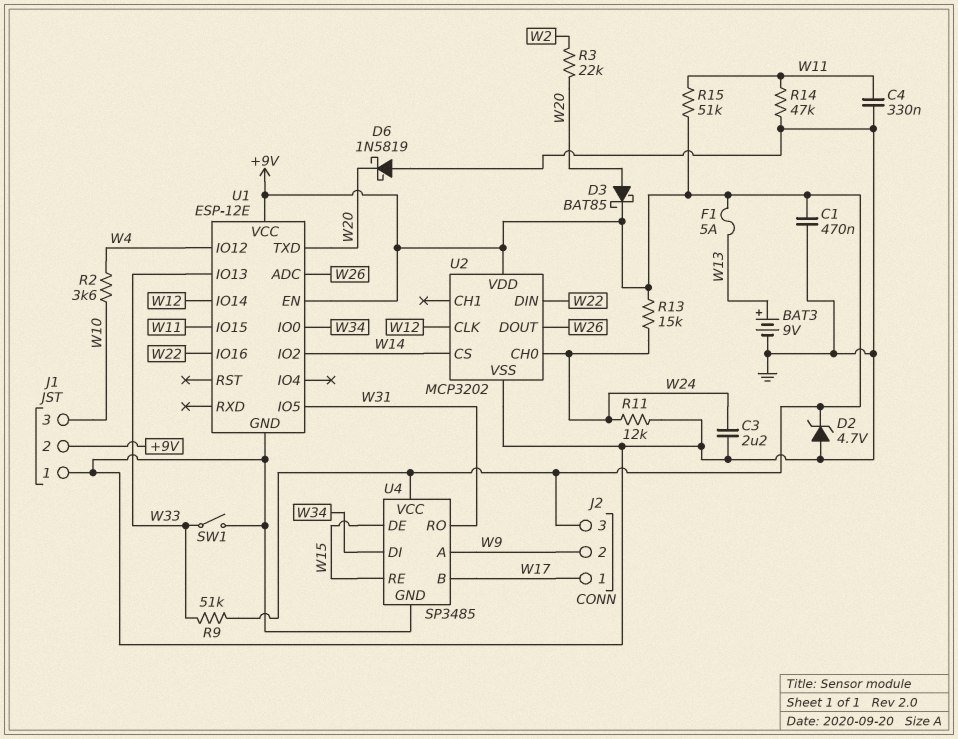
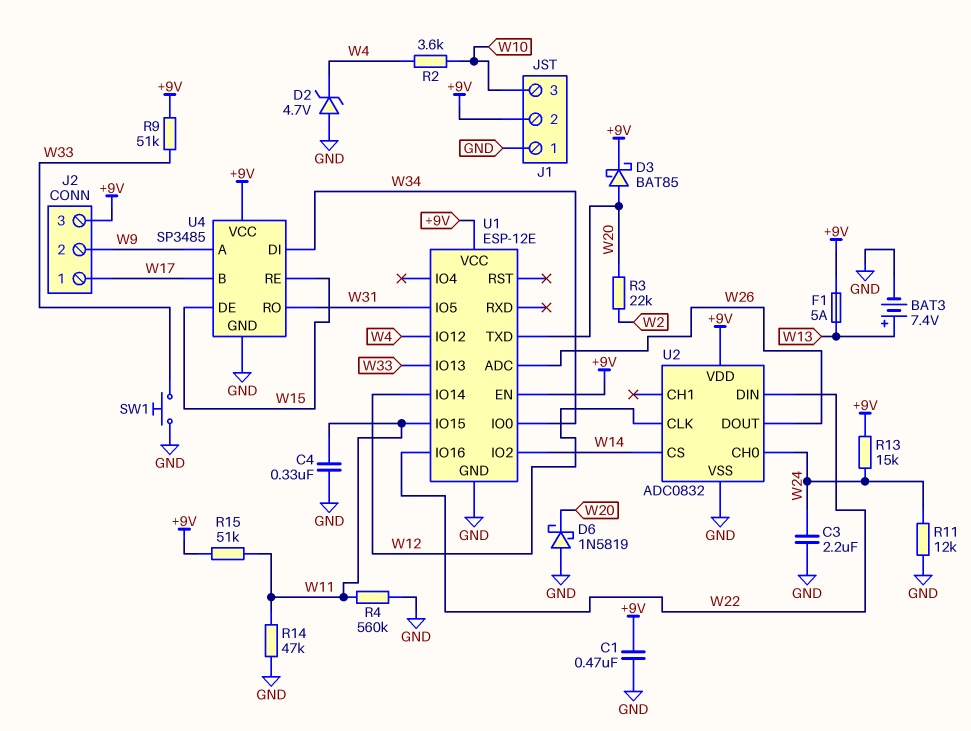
BAT3: 9V (plus W13, minus GND) -> 7.4V (plus W13, minus GND)
D2: zener 4.7V (A GND, K +9V) -> zener 4.7V (A GND, K W4)
R4: none -> 560k (GND, W11)
SW1: switch (GND, W33) -> button (GND, W33)
U2: MCP3202 -> ADC0832

